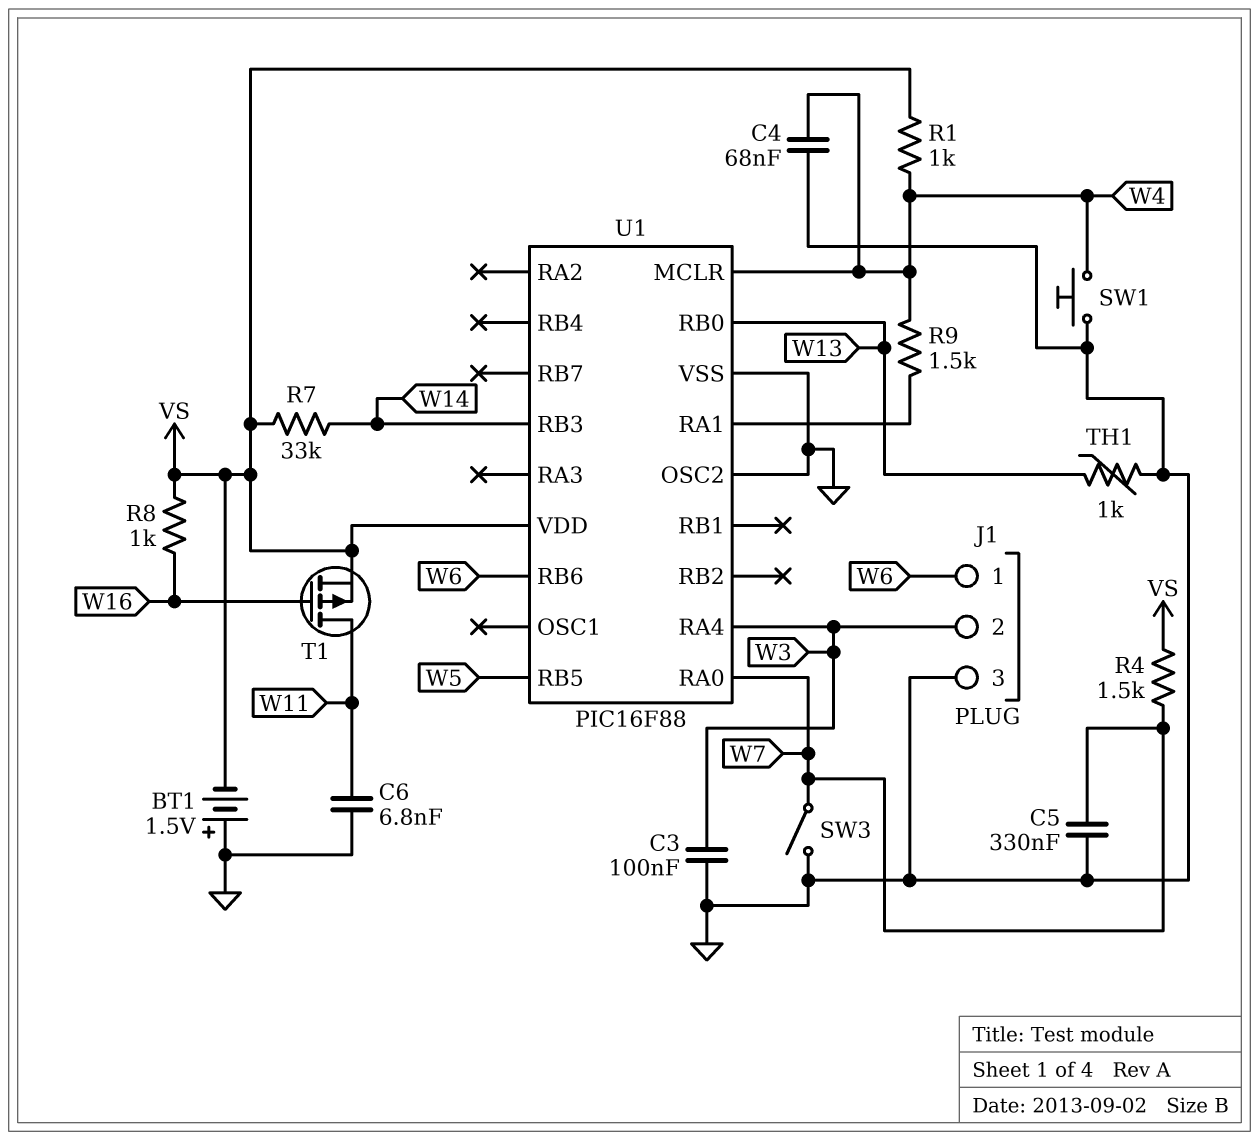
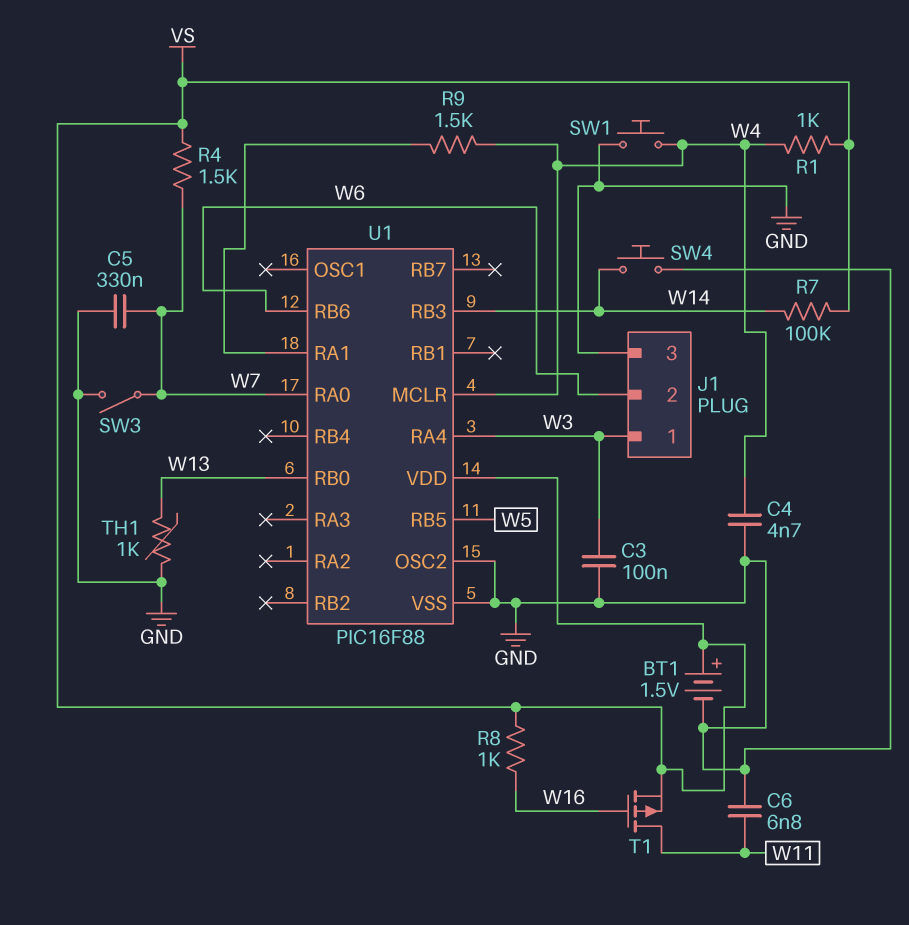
BT1: 1.5V (plus GND, minus VS) -> 1.5V (plus VS, minus GND)
C4: 68nF (GND, W4) -> 4.7nF (GND, W4)
J1 pin 1: W6 -> W3
J1 pin 2: W3 -> W6
R7: 33k (VS, W14) -> 100k (VS, W14)
SW4: none -> button (GND, W14)

